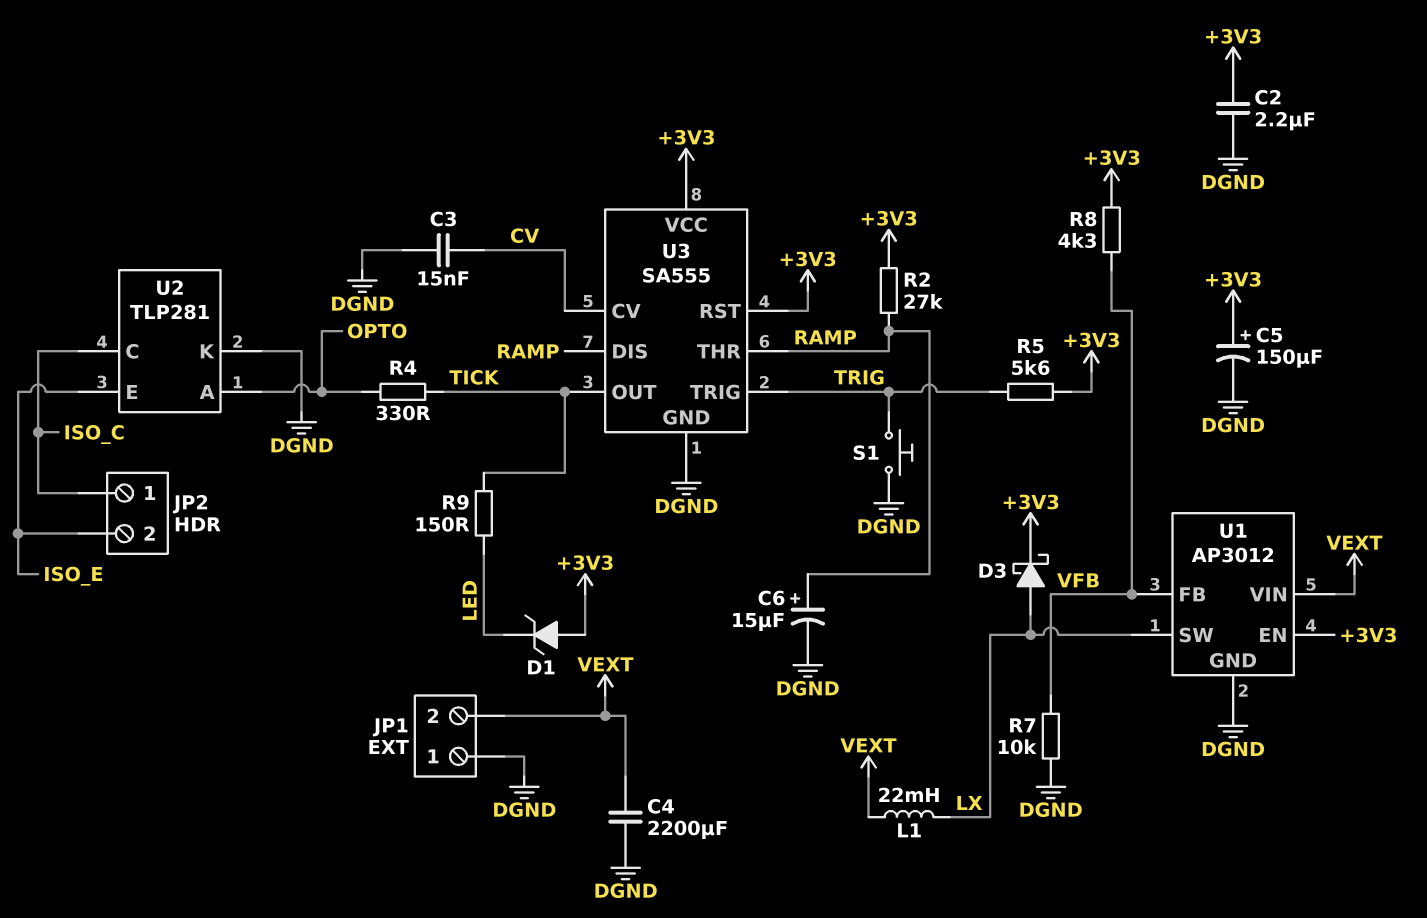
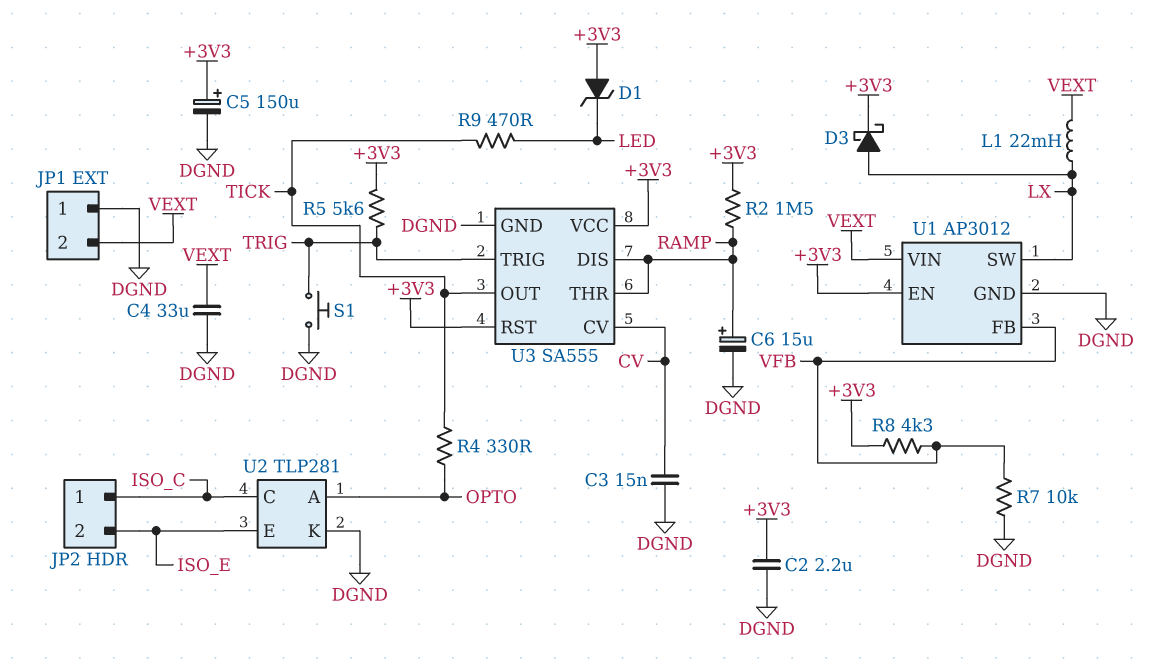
C4: 2200uF (DGND, VEXT) -> 33uF (DGND, VEXT)
R2: 27k (+3V3, RAMP) -> 1.5M (+3V3, RAMP)
R9: 150 (LED, TICK) -> 470 (LED, TICK)

